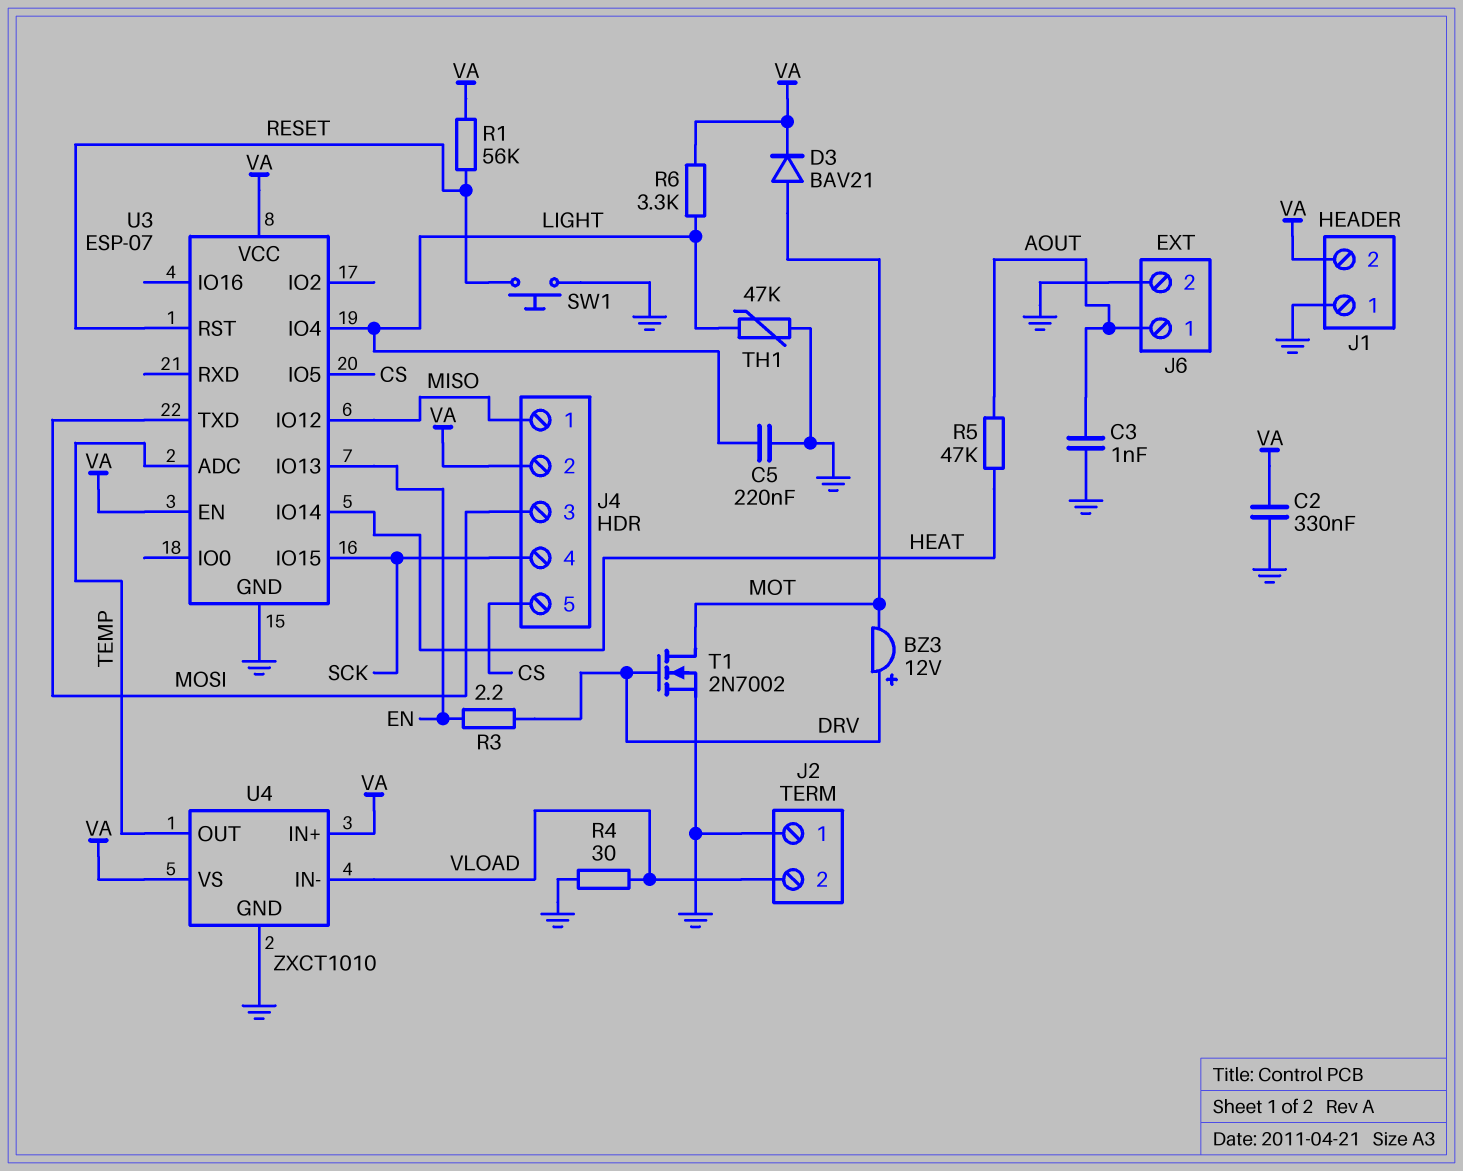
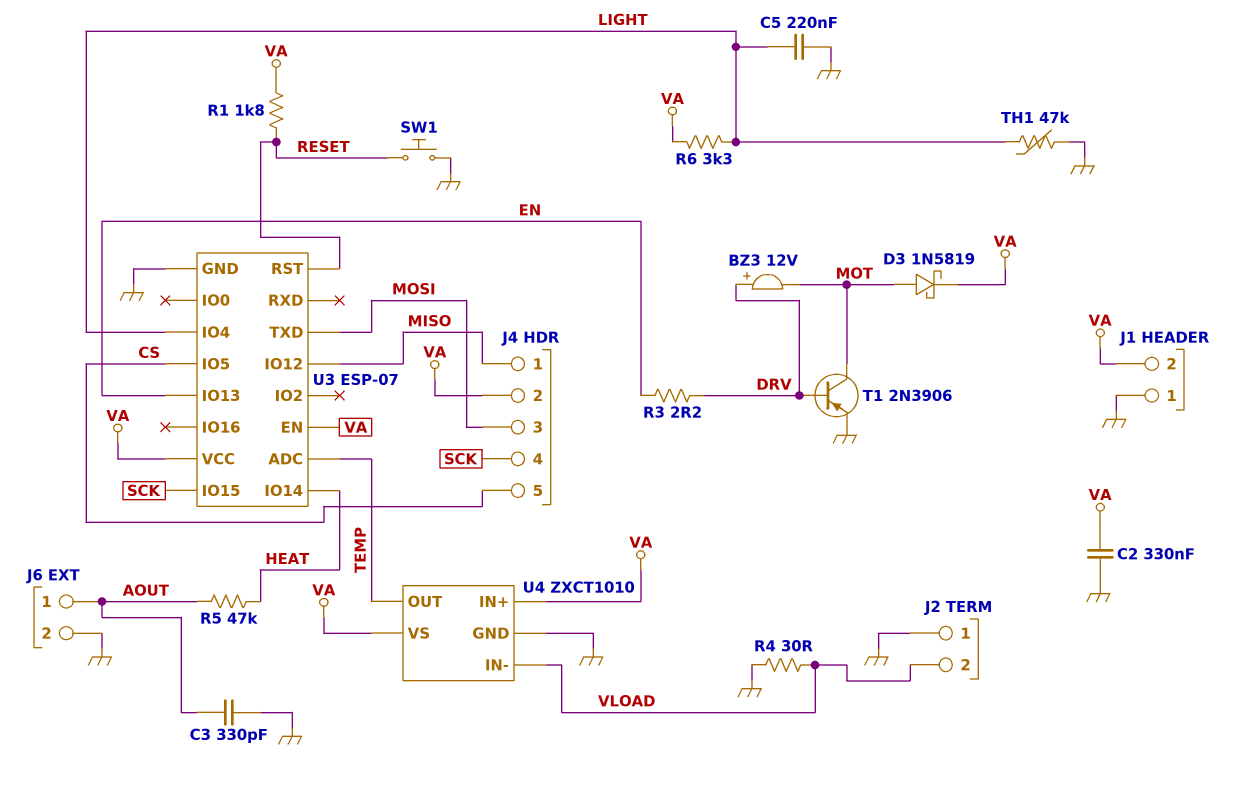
C3: 1nF (AOUT, GND) -> 330pF (AOUT, GND)
D3: diode BAV21 (A MOT, K VA) -> schottky 1N5819 (A MOT, K VA)
R1: 56k (RESET, VA) -> 1.8k (RESET, VA)
T1: NMOS 2N7002 (G DRV, D MOT, S GND) -> PNP 2N3906 (B DRV, C MOT, E GND)

